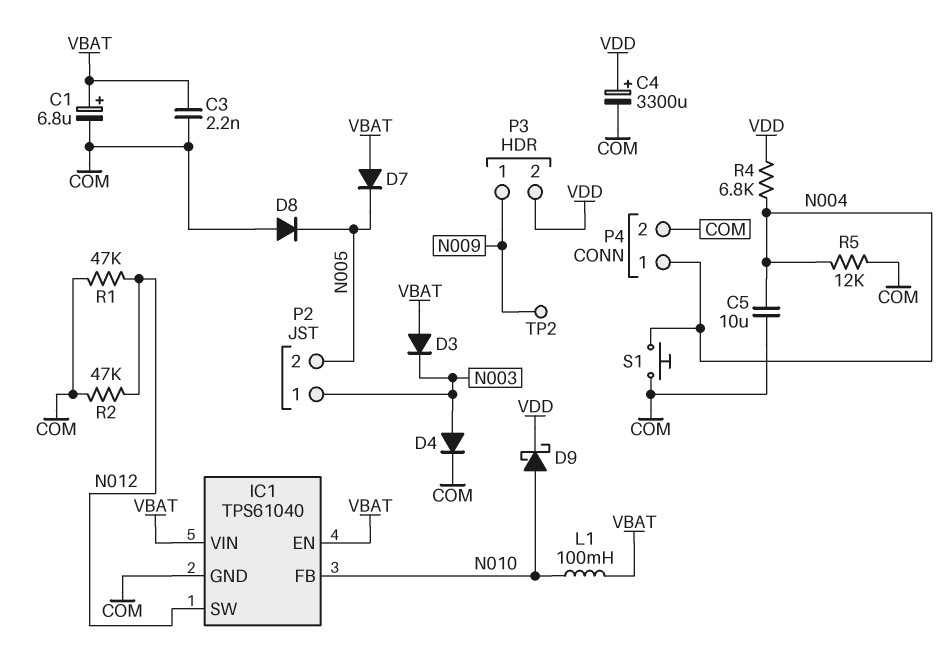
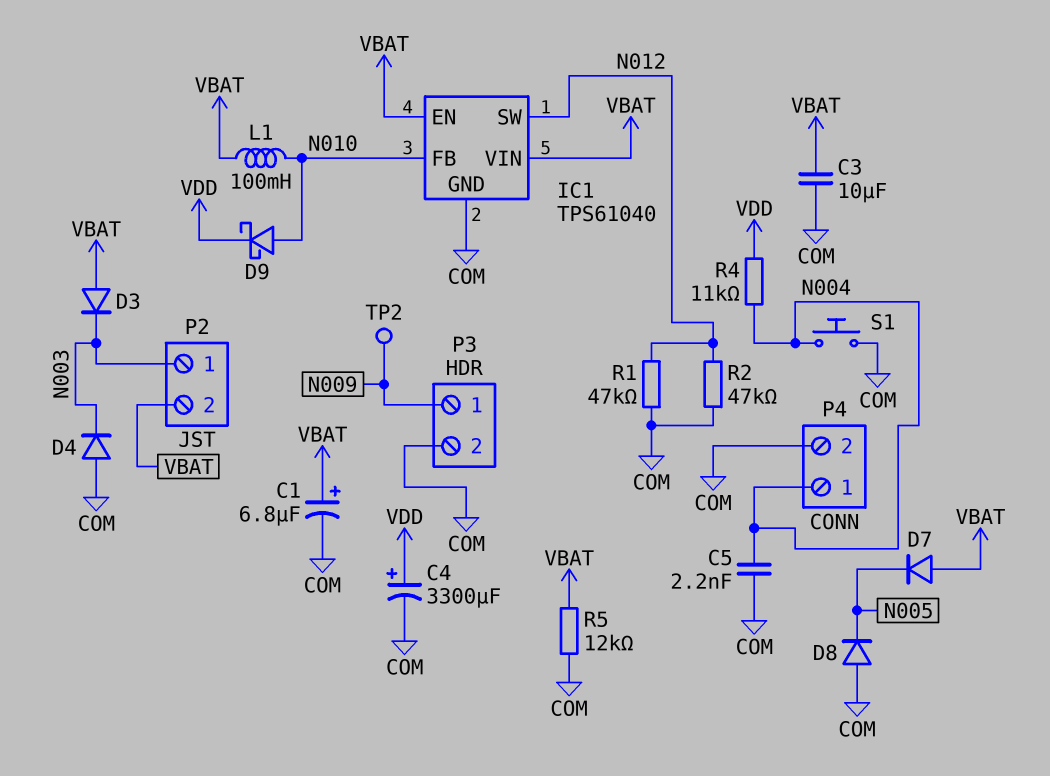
C3: 2.2nF (COM, VBAT) -> 10uF (COM, VBAT)
C5: 10uF (COM, N004) -> 2.2nF (COM, N004)
D4: diode (A N003, K COM) -> diode (A COM, K N003)
P2 pin 2: N005 -> VBAT
P3 pin 2: VDD -> COM
R4: 6.8k (N004, VDD) -> 11k (N004, VDD)
R5: 12k (COM, N004) -> 12k (COM, VBAT)

